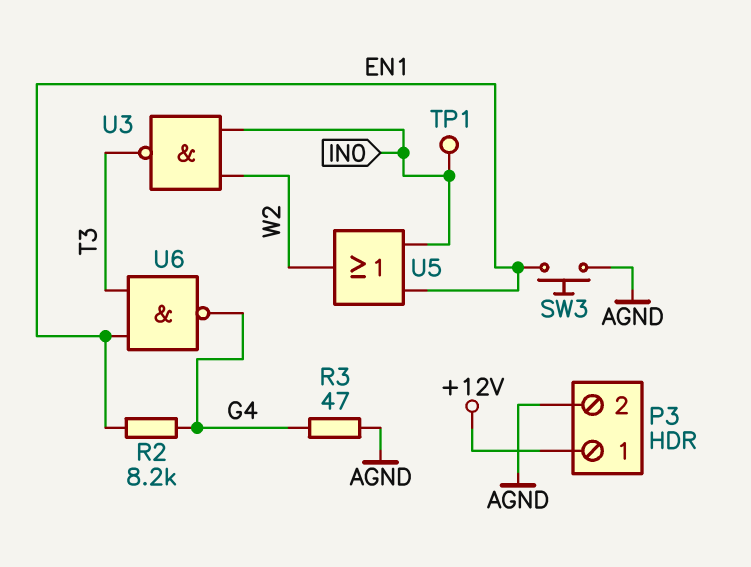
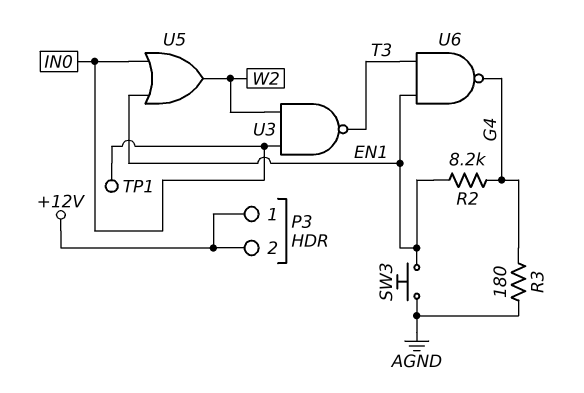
P3 pin 2: AGND -> +12V
R3: 47 (AGND, G4) -> 180 (AGND, G4)

